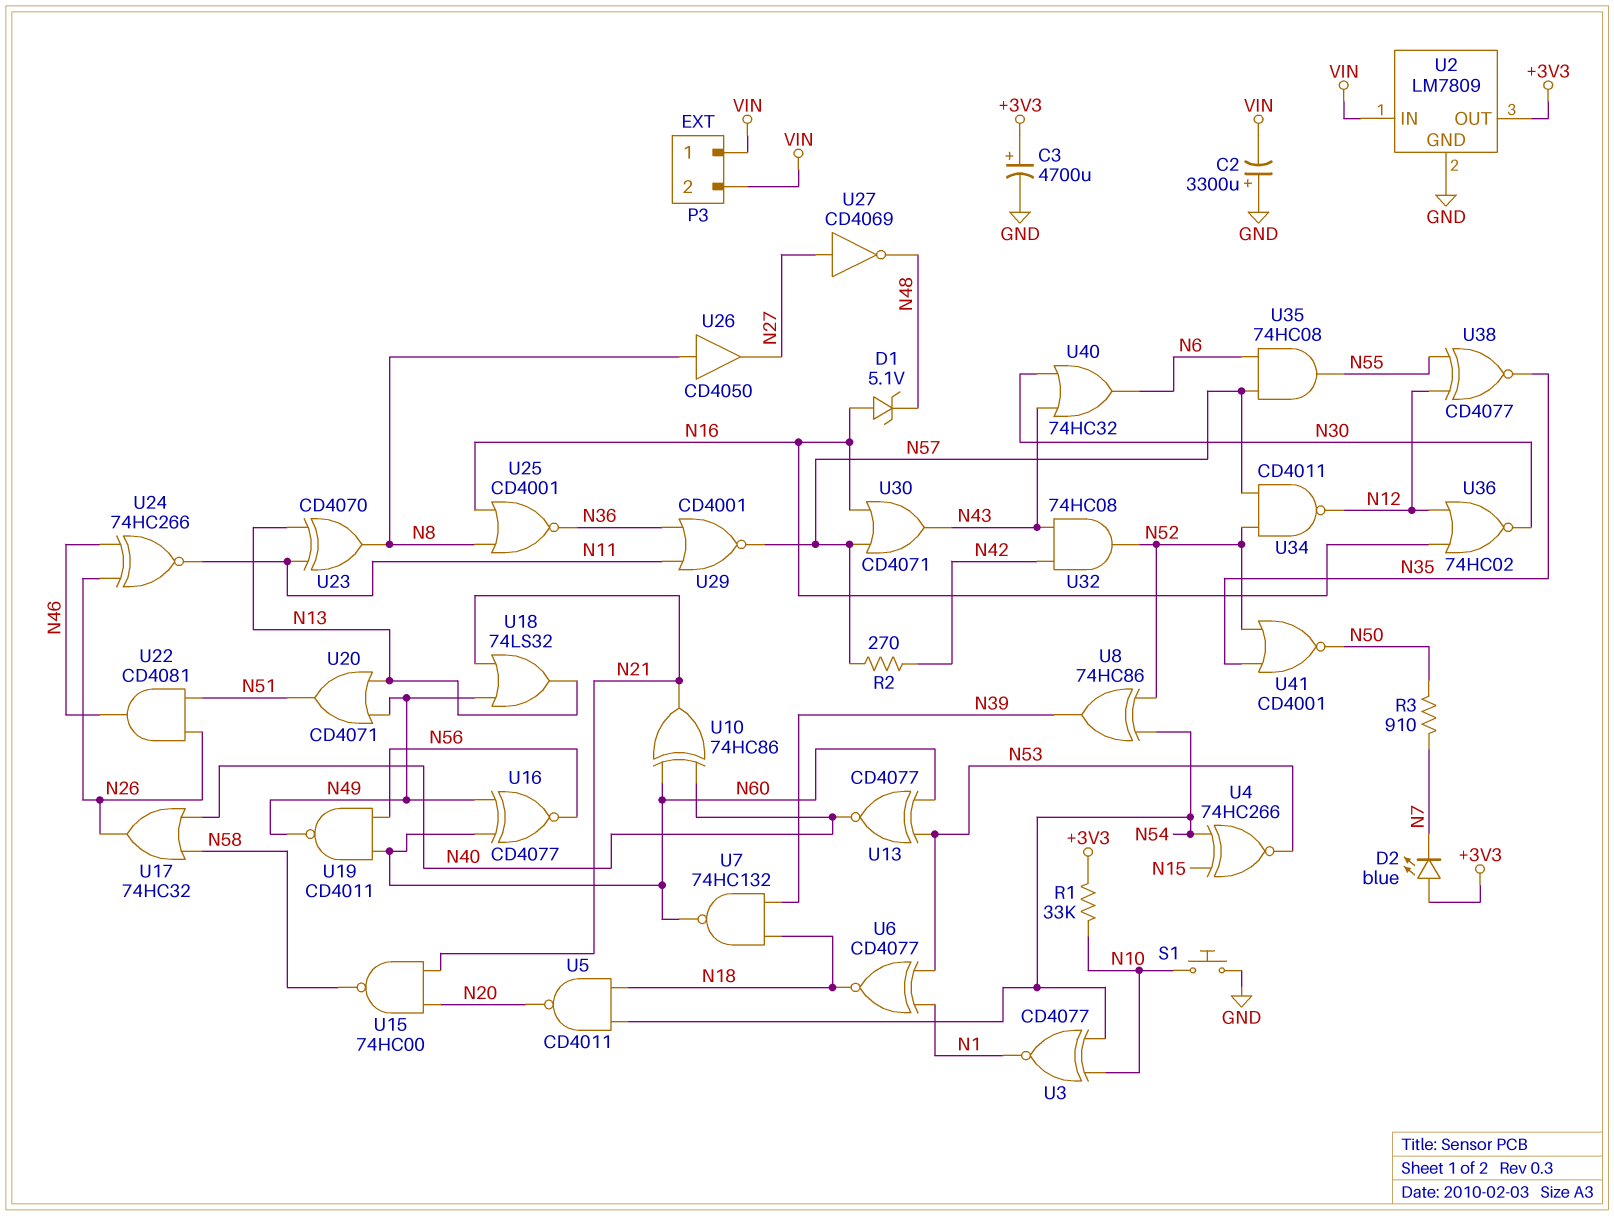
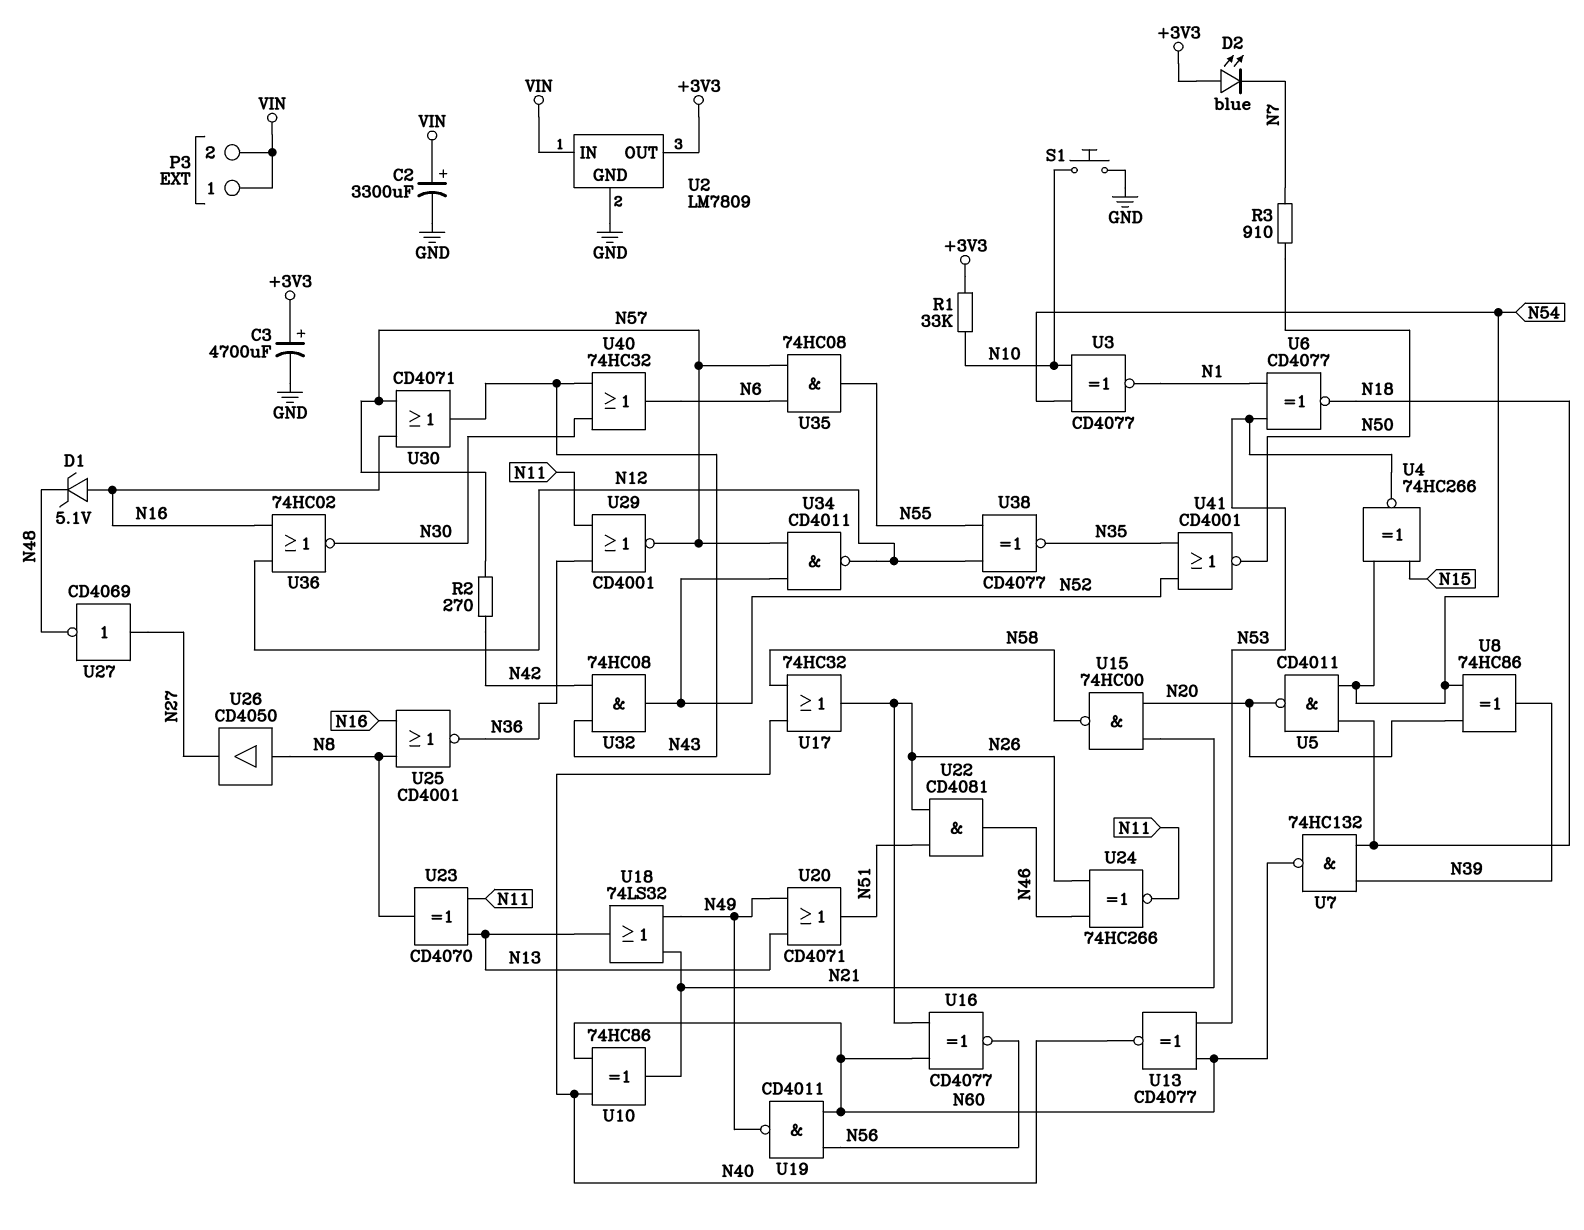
C2: 3300uF (plus GND, minus VIN) -> 3300uF (plus VIN, minus GND)
U8: XOR 74HC86 (in N52, in N54, out N39) -> XOR 74HC86 (in N20, in N54, out N39)
U16: XNOR CD4077 (in N49, in N60, out N56) -> XNOR CD4077 (in N26, in N60, out N56)

